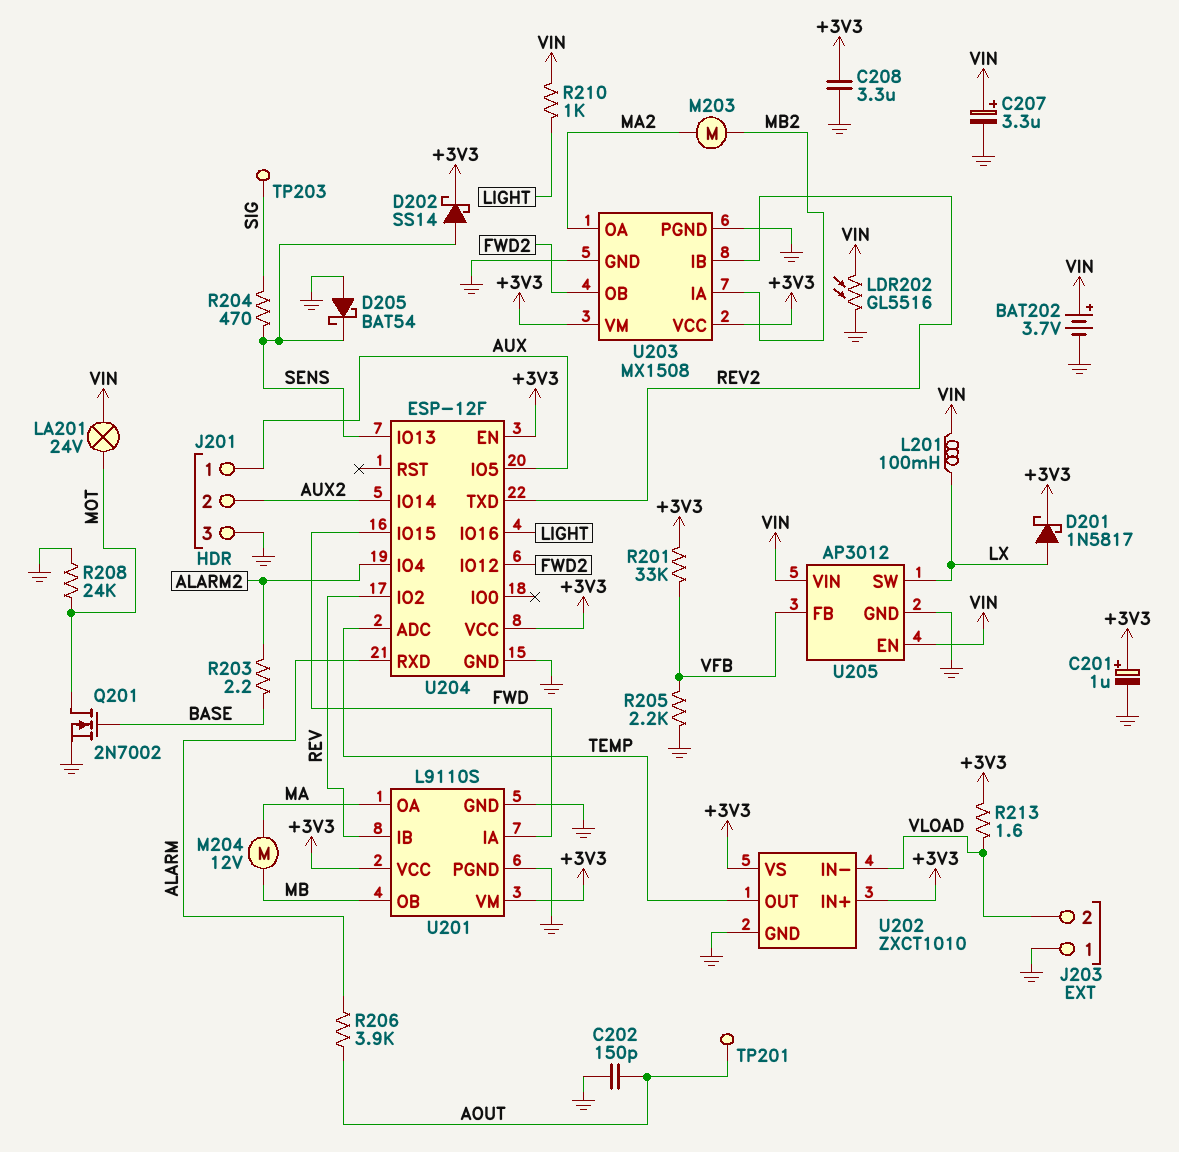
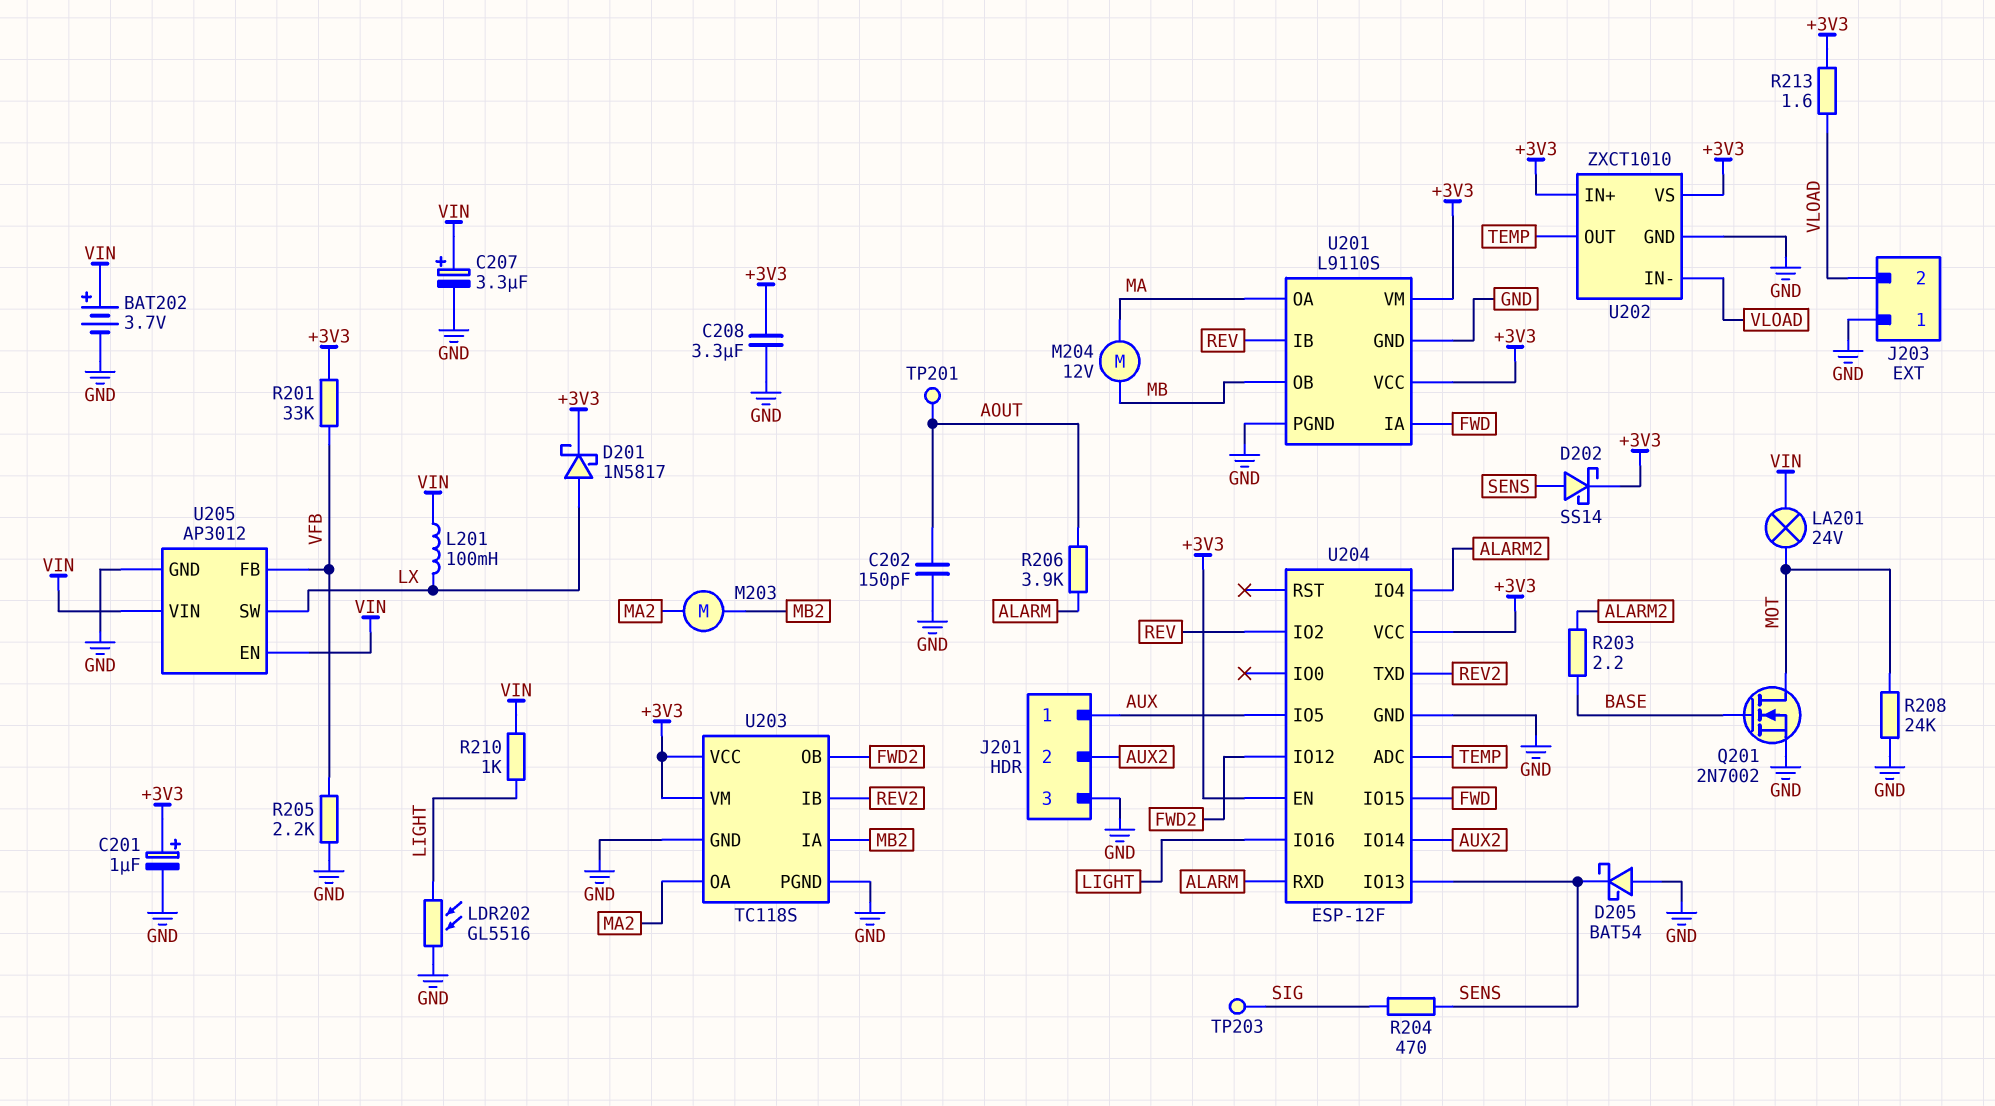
LDR202: GL5516 (GND, VIN) -> GL5516 (GND, LIGHT)
U203: MX1508 -> TC118S

